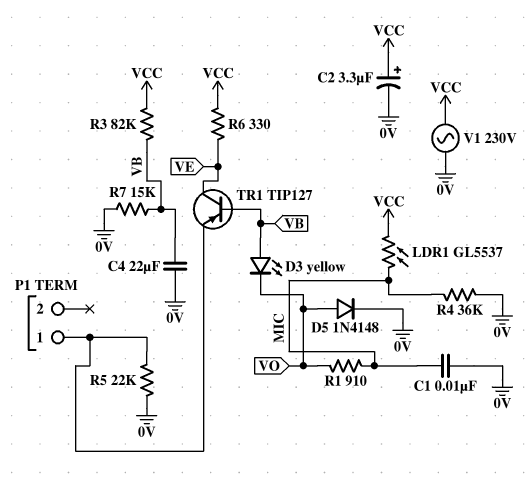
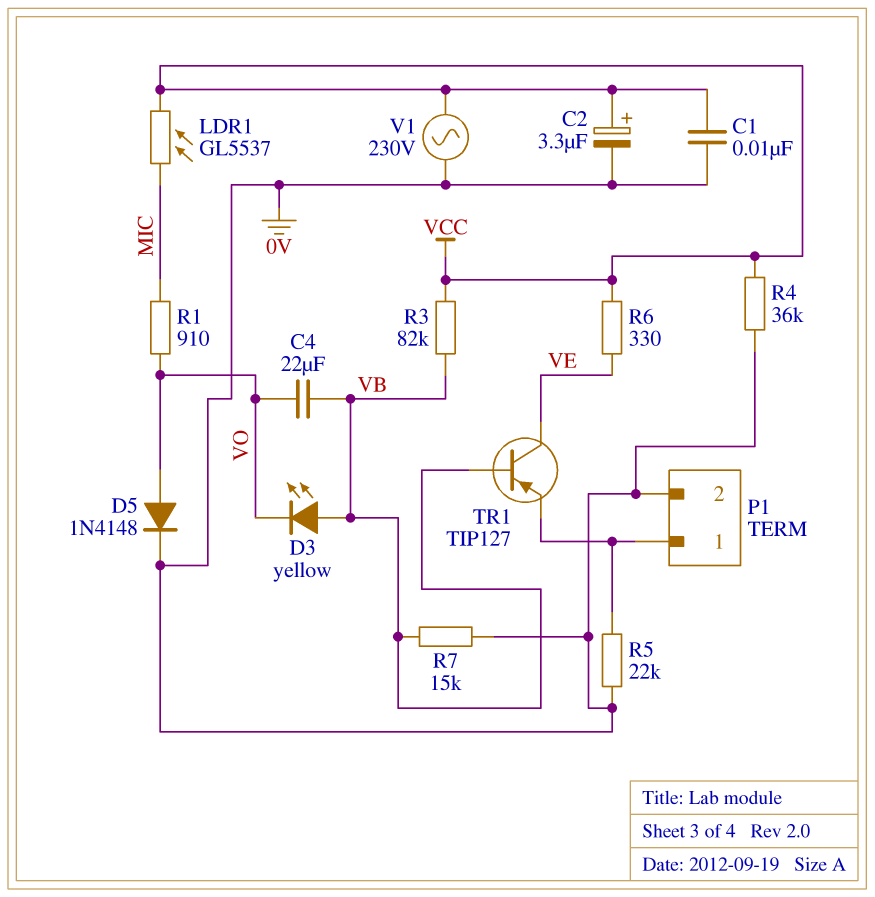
C1: 10nF (0V, MIC) -> 10nF (0V, VCC)
C4: 22uF (0V, VB) -> 22uF (VB, VO)
P1 pin 2: none -> 0V
R4: 36k (0V, MIC) -> 36k (0V, VCC)

